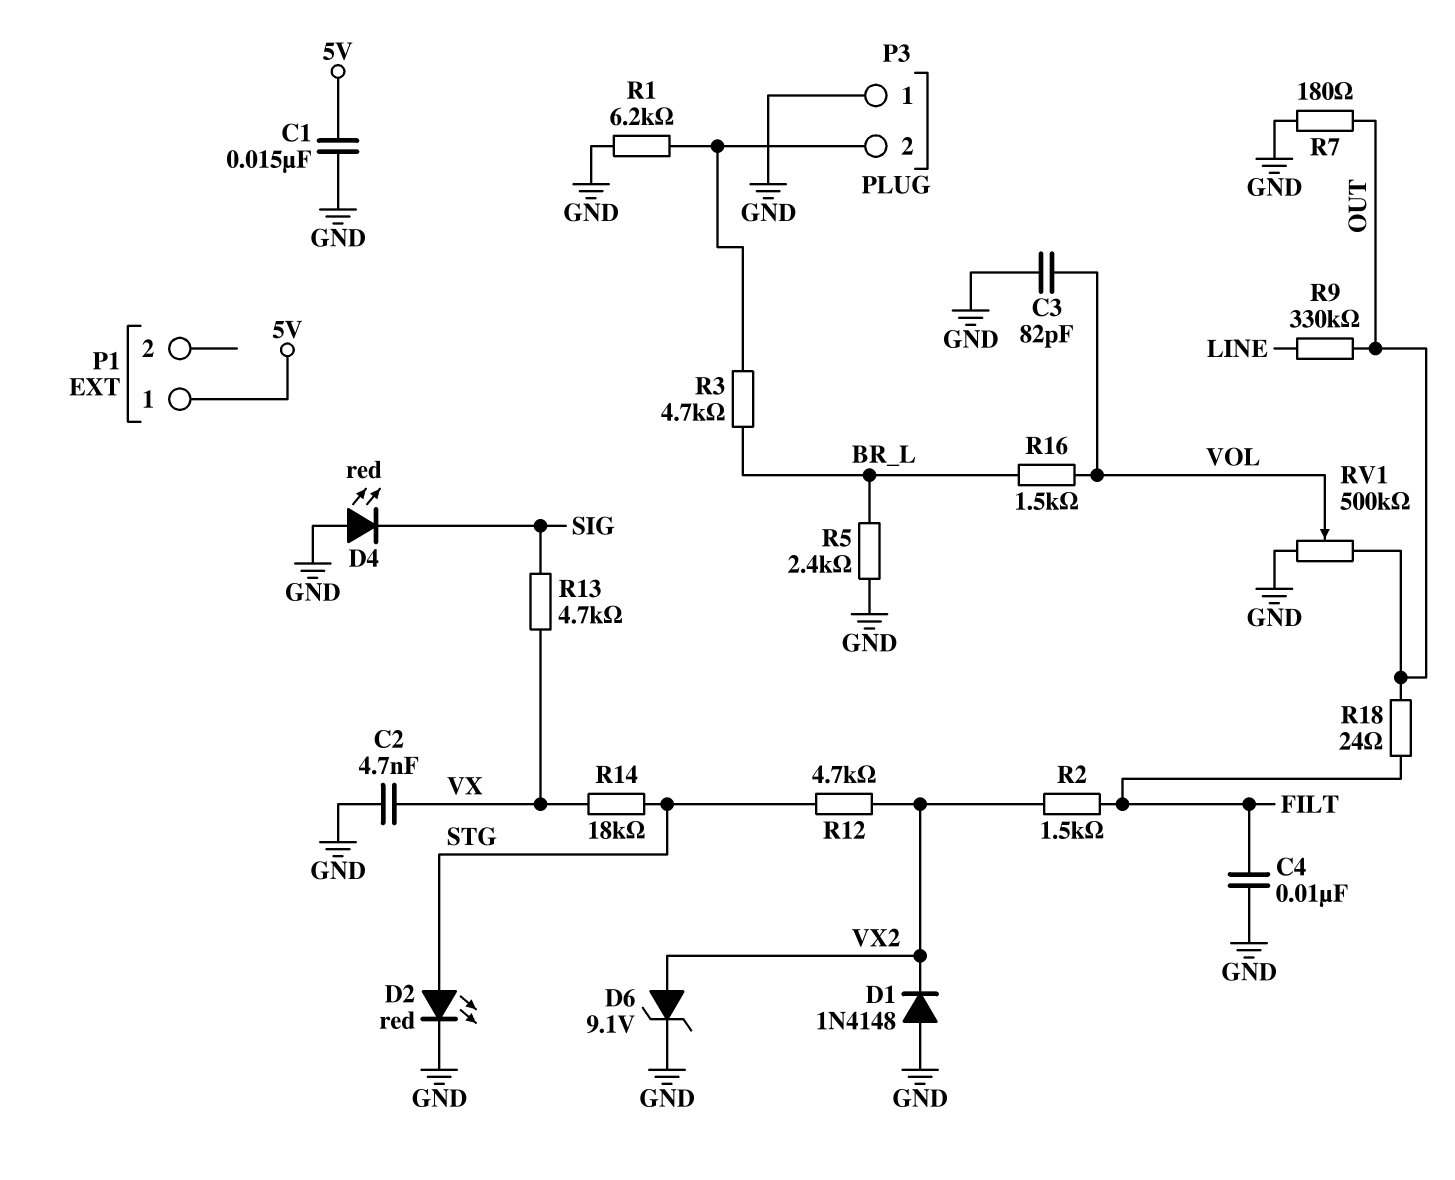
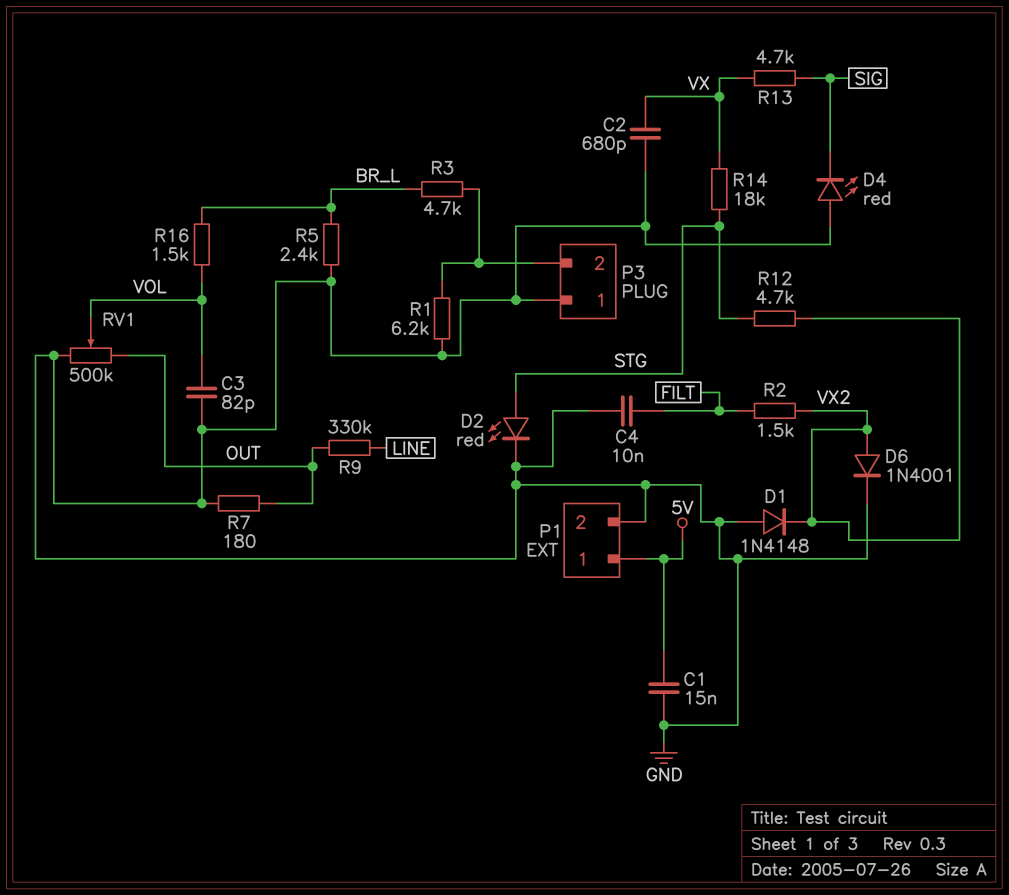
C2: 4.7nF (GND, VX) -> 680pF (GND, VX)
D6: zener 9.1V (A VX2, K GND) -> diode 1N4001 (A VX2, K GND)
P1 pin 2: none -> GND
R18: 24 (FILT, OUT) -> none

